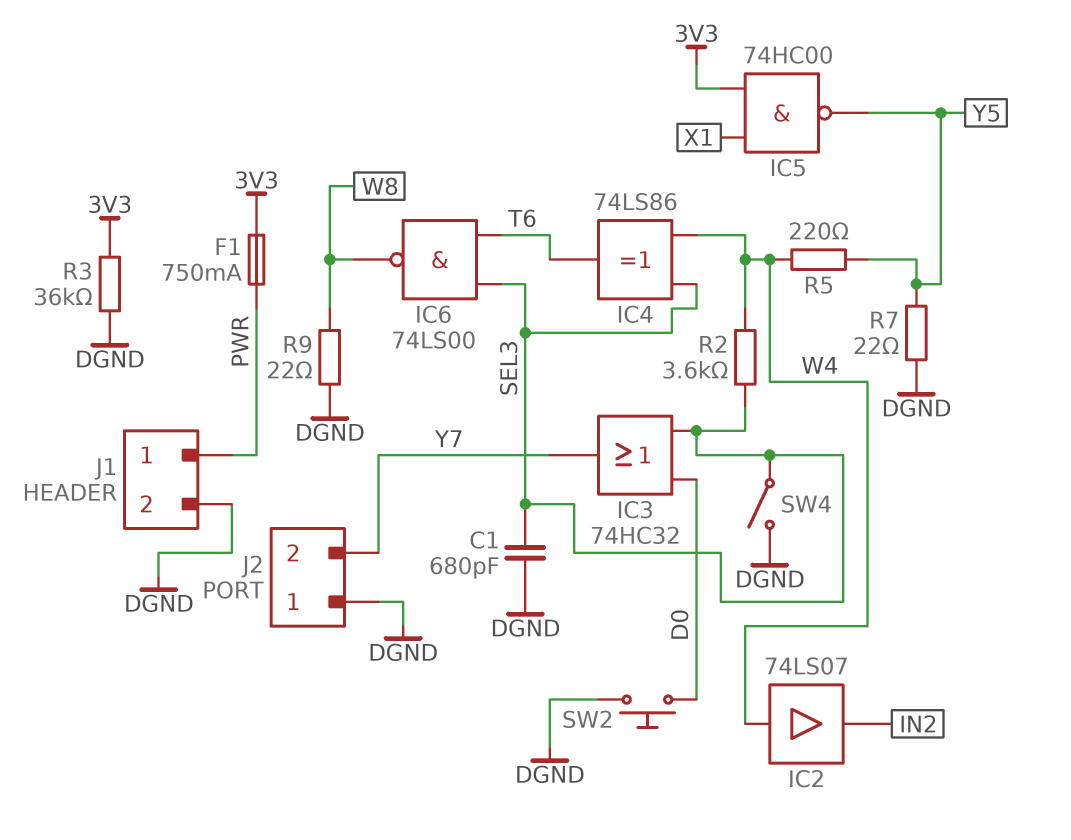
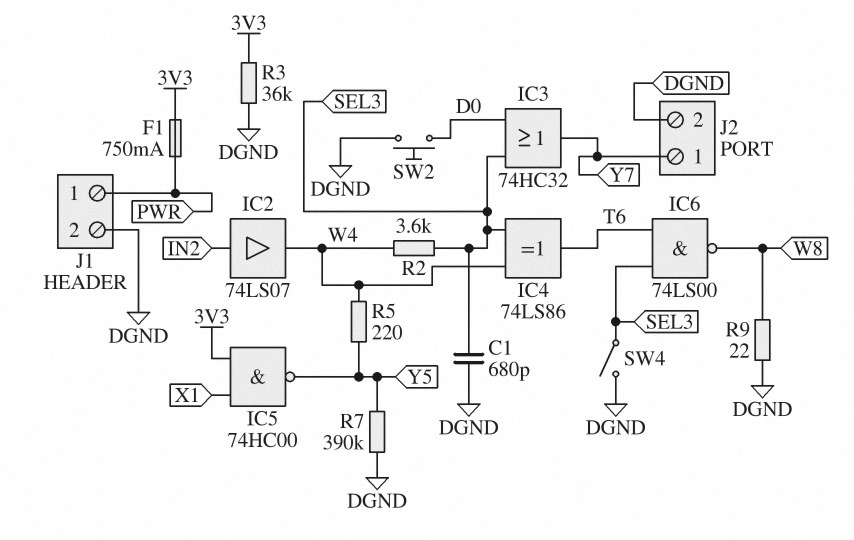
IC2: buffer 74LS07 (in W4, out IN2) -> buffer 74LS07 (in IN2, out W4)
J2 pin 1: DGND -> Y7
J2 pin 2: Y7 -> DGND
R7: 22 (DGND, Y5) -> 390k (DGND, Y5)

